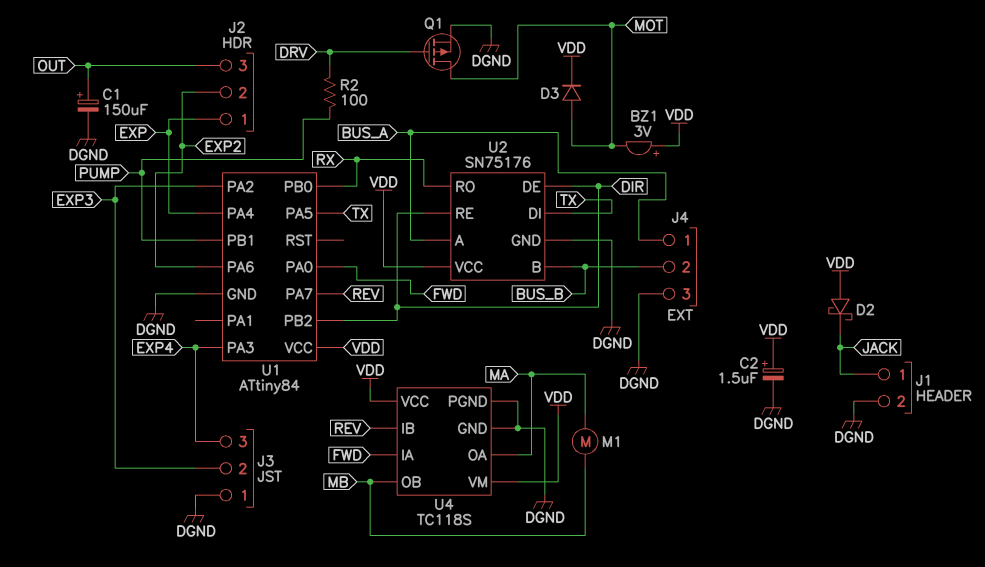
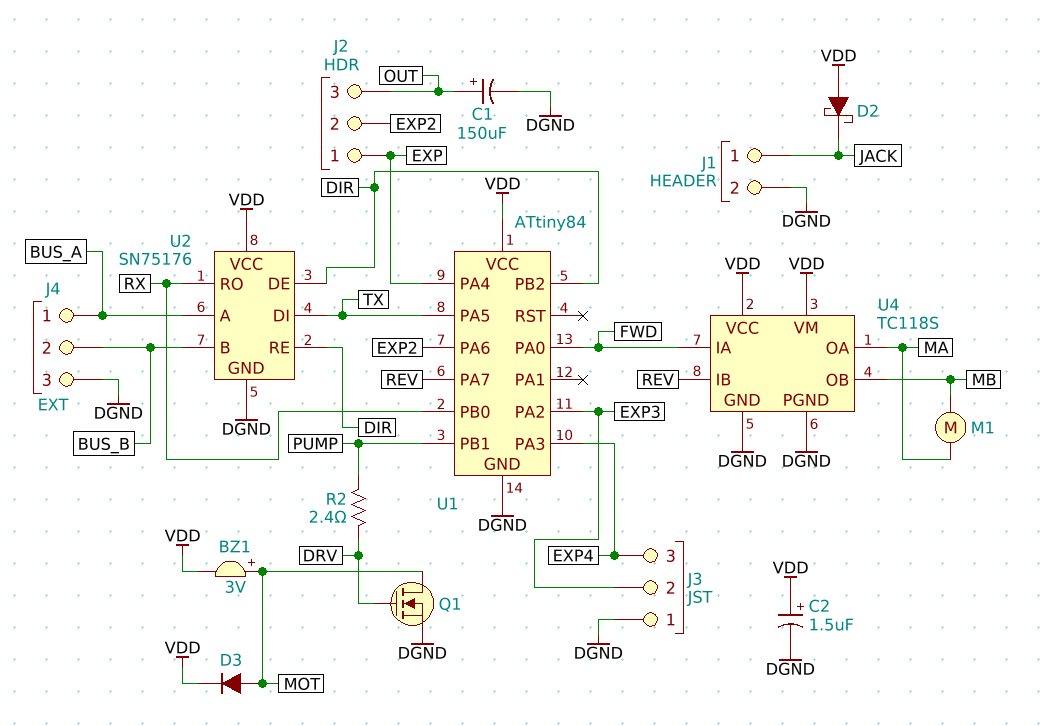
BZ1: buzzer 3V (plus VDD, minus MOT) -> buzzer 3V (plus MOT, minus VDD)
Q1: PMOS (G DRV, D MOT, S DGND) -> NMOS (G DRV, D MOT, S DGND)
R2: 100 (DRV, PUMP) -> 2.4 (DRV, PUMP)

